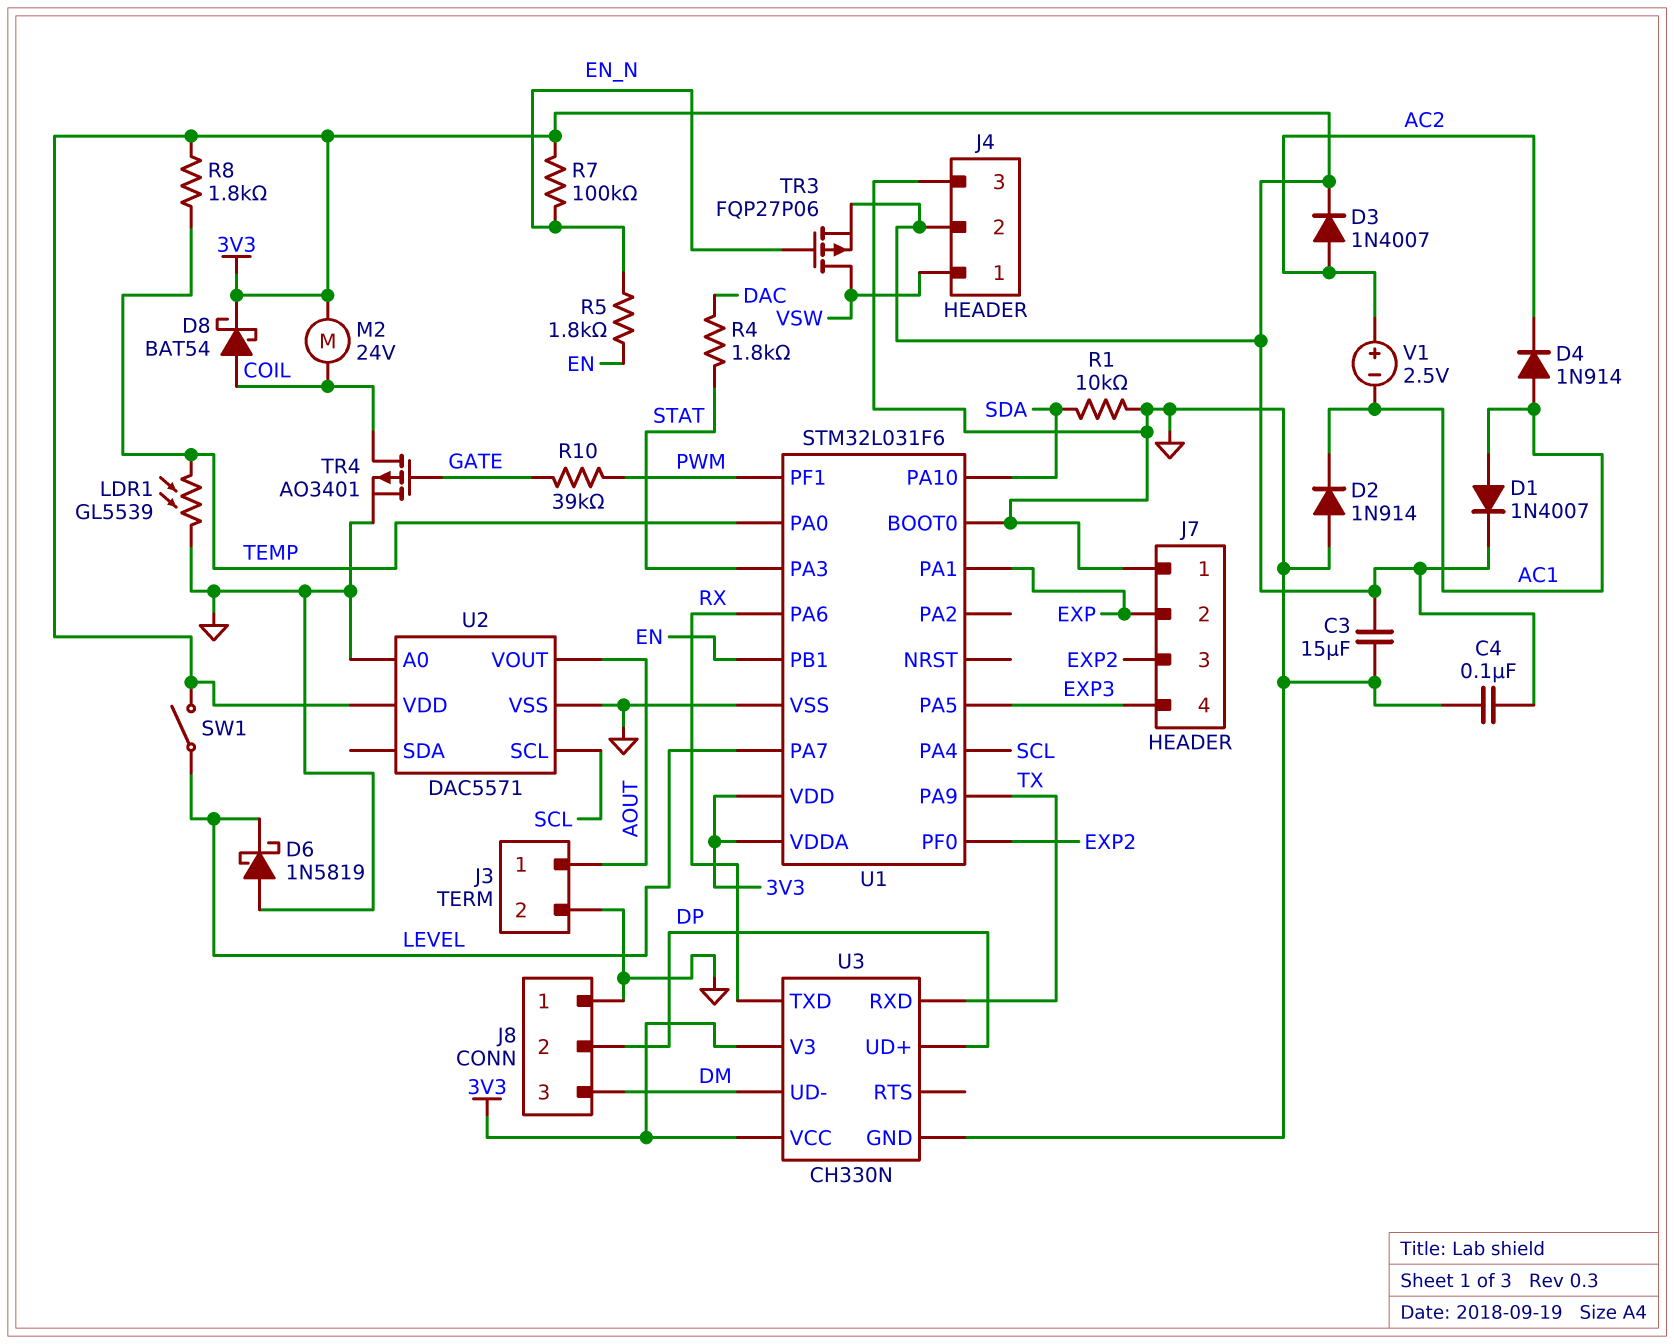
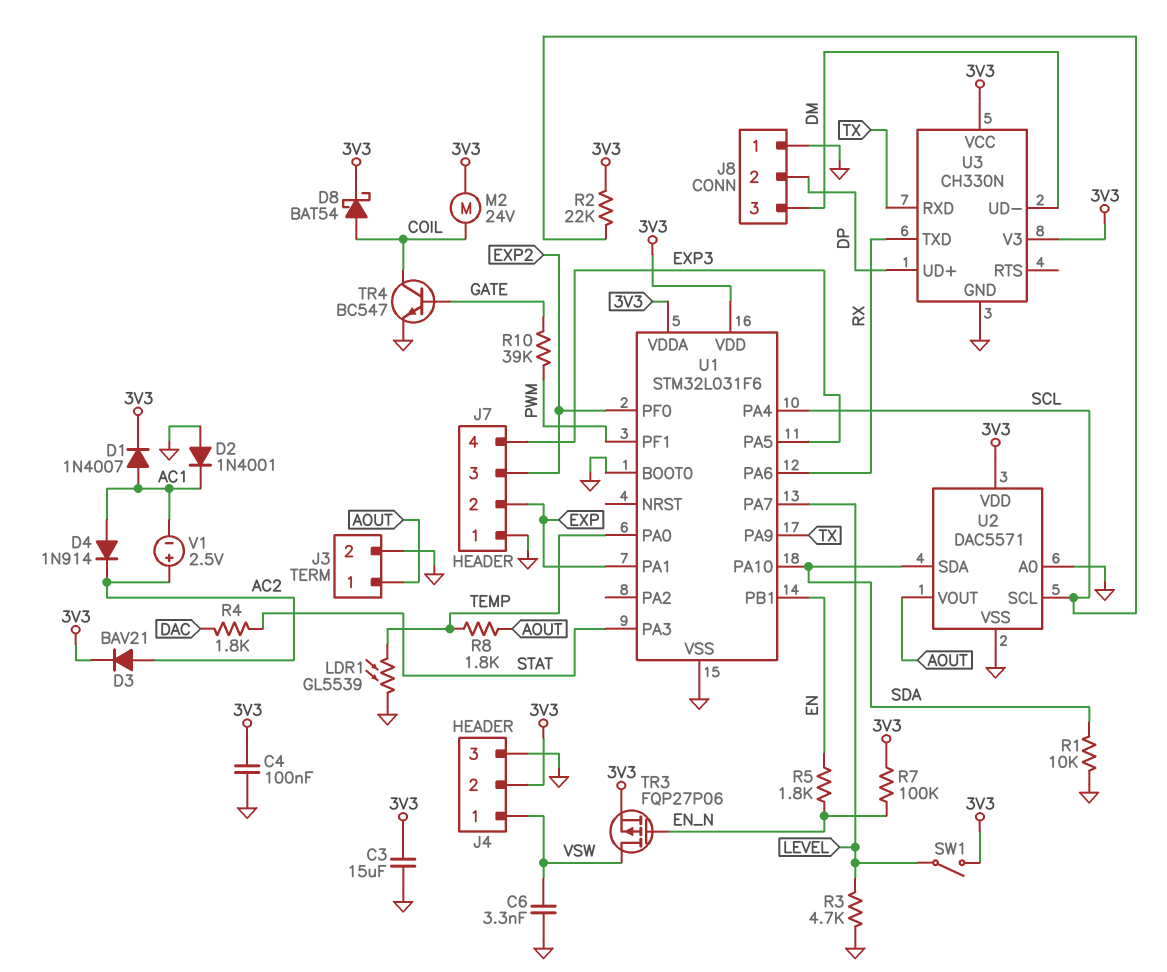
C6: none -> 3.3nF (GND, VSW)
D2: diode 1N914 (A GND, K AC1) -> diode 1N4001 (A GND, K AC1)
D3: diode 1N4007 (A AC2, K 3V3) -> diode BAV21 (A AC2, K 3V3)
D6: schottky 1N5819 (A GND, K LEVEL) -> none
R2: none -> 22k (3V3, SCL)
R3: none -> 4.7k (GND, LEVEL)
R8: 1.8k (3V3, TEMP) -> 1.8k (AOUT, TEMP)
TR4: PMOS AO3401 (G GATE, D COIL, S GND) -> NPN BC547 (B GATE, C COIL, E GND)
U2 pin SDA: none -> SDA

